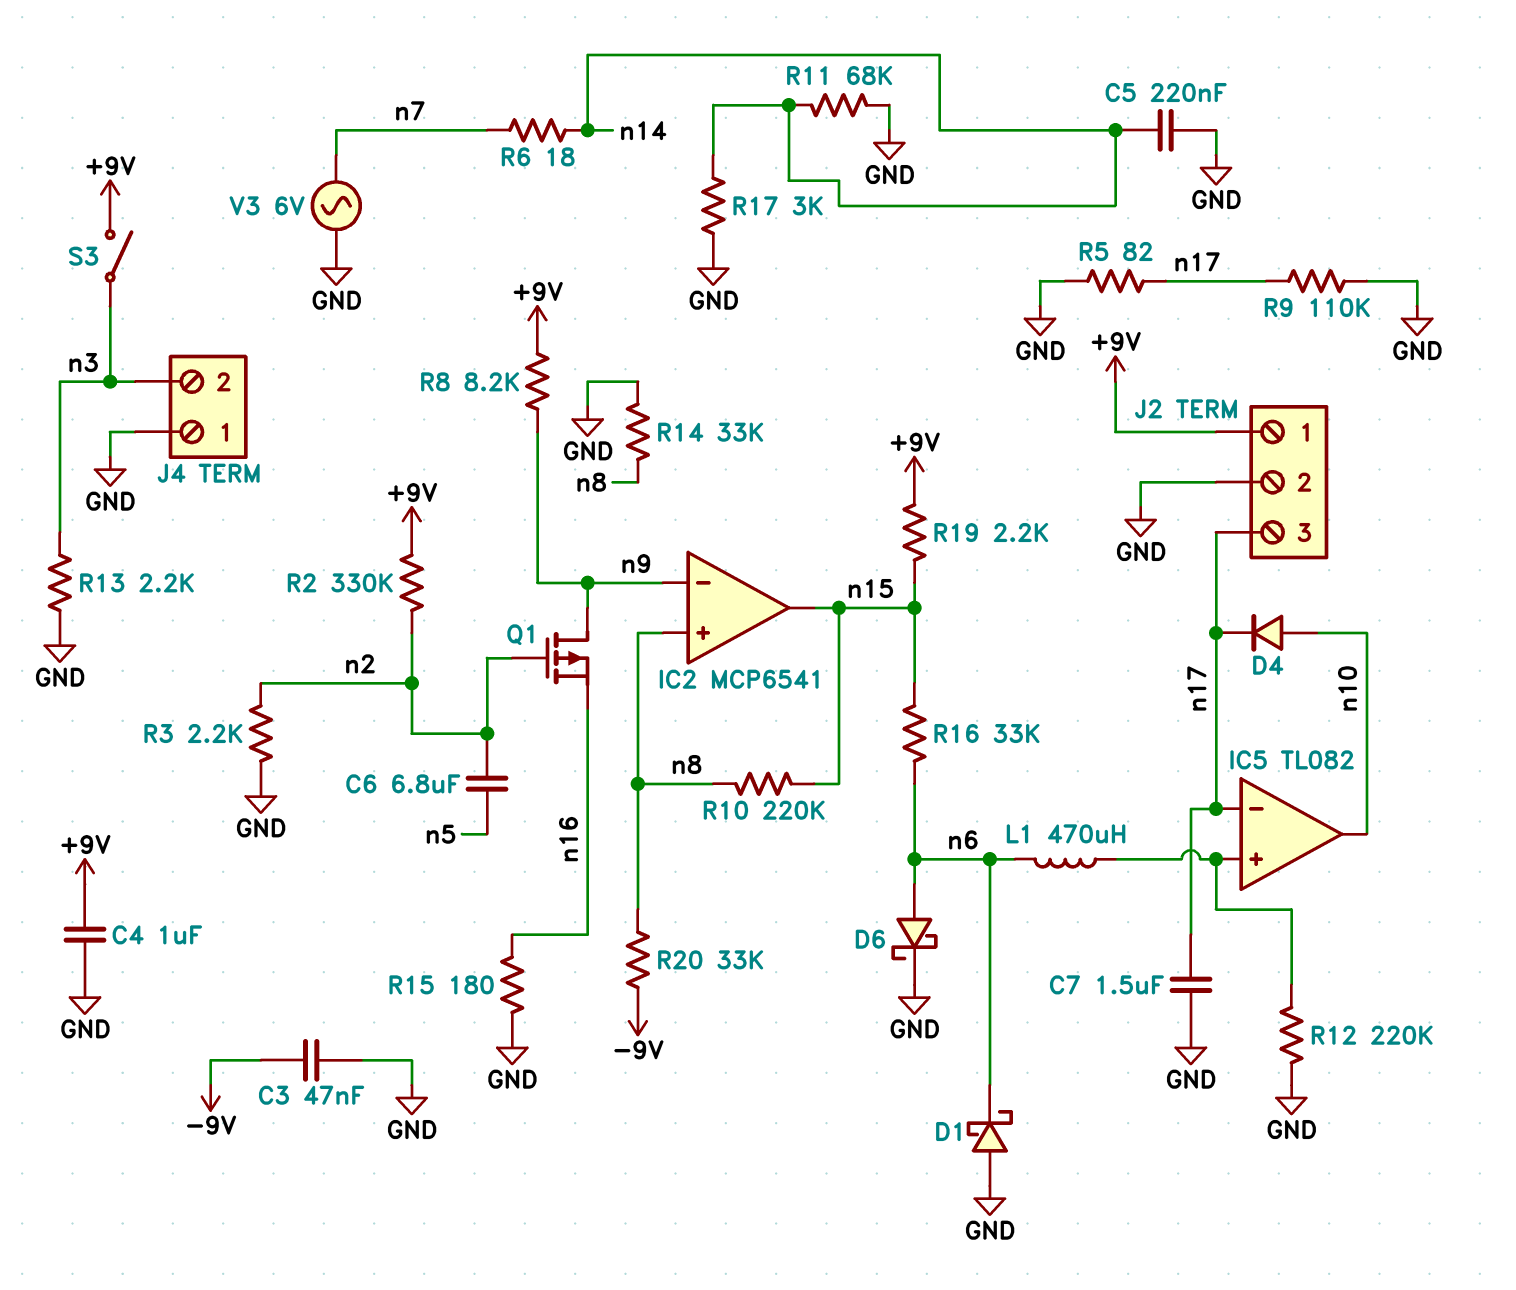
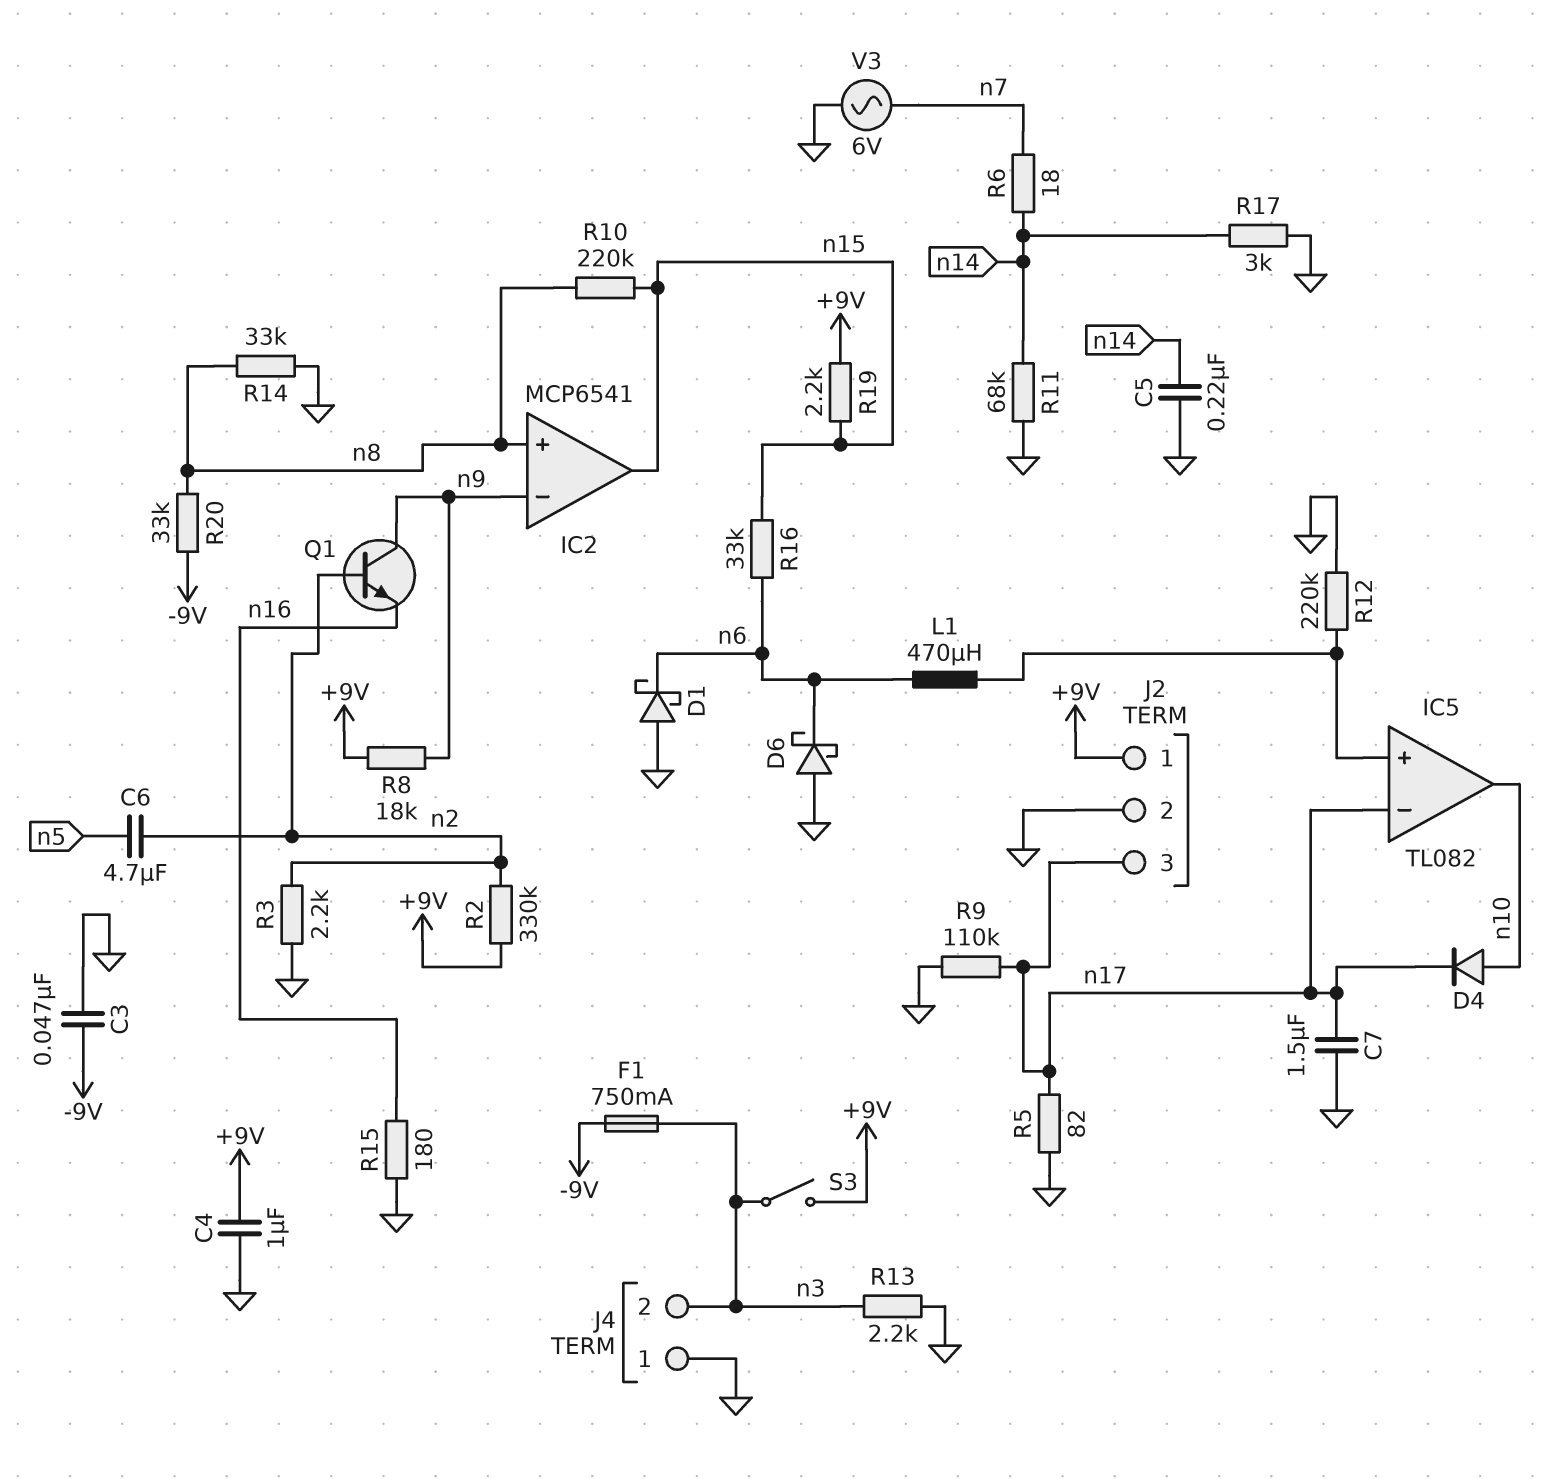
C6: 6.8uF (n2, n5) -> 4.7uF (n2, n5)
D6: schottky (A n6, K GND) -> schottky (A GND, K n6)
F1: none -> 750mA (-9V, n3)
Q1: PMOS (G n2, D n9, S n16) -> NPN (B n2, C n9, E n16)
R8: 8.2k (+9V, n9) -> 18k (+9V, n9)

